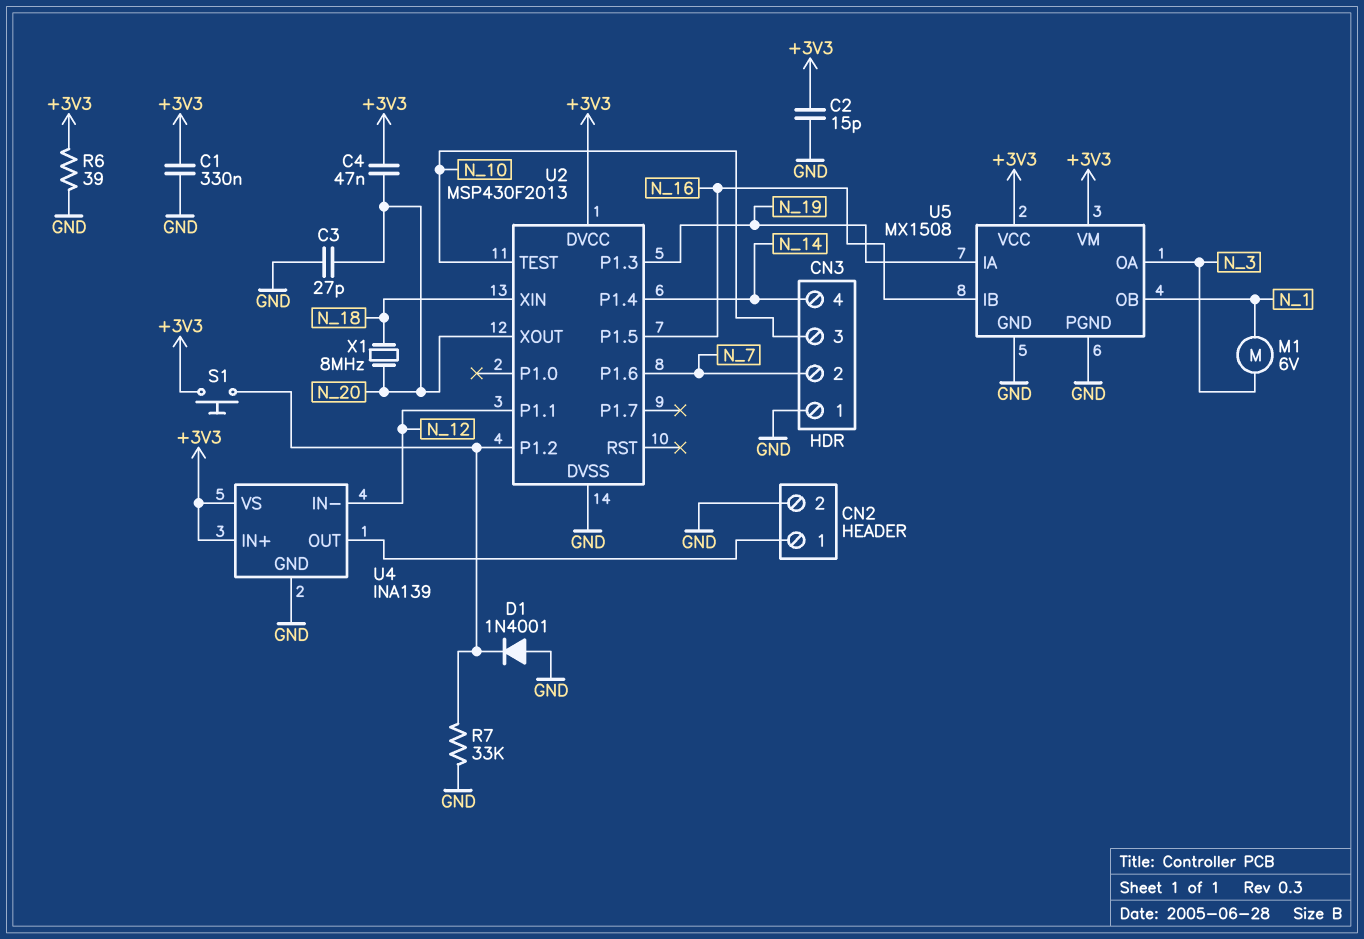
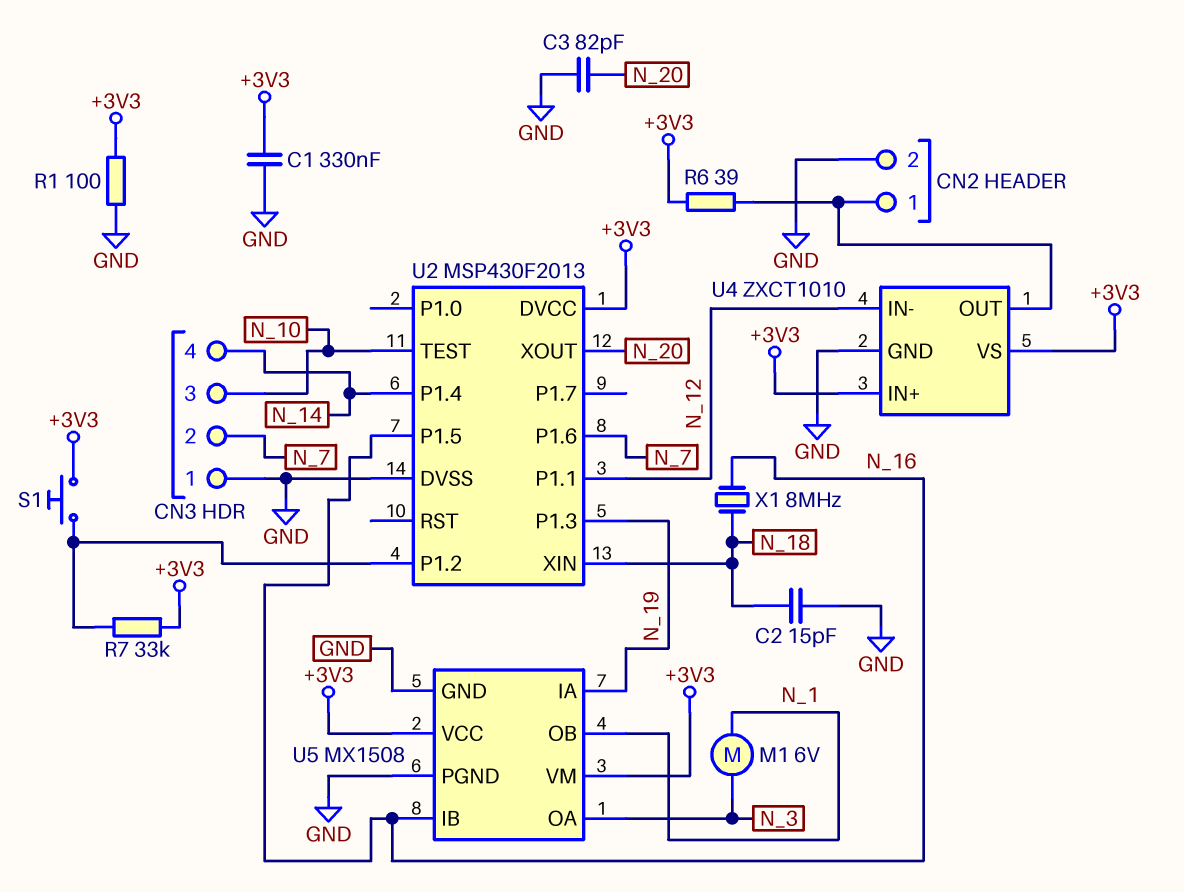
C2: 15pF (+3V3, GND) -> 15pF (GND, N_18)
C3: 27pF (GND, N_20) -> 82pF (GND, N_20)
C4: 47nF (+3V3, N_20) -> none
D1: diode 1N4001 (A GND, K U2/P1.2) -> none
R1: none -> 100 (+3V3, GND)
R6: 39 (+3V3, GND) -> 39 (+3V3, CN2/1)
R7: 33k (GND, U2/P1.2) -> 33k (+3V3, U2/P1.2)
U4: INA139 -> ZXCT1010
X1: 8MHz (N_18, N_20) -> 8MHz (N_16, N_18)

